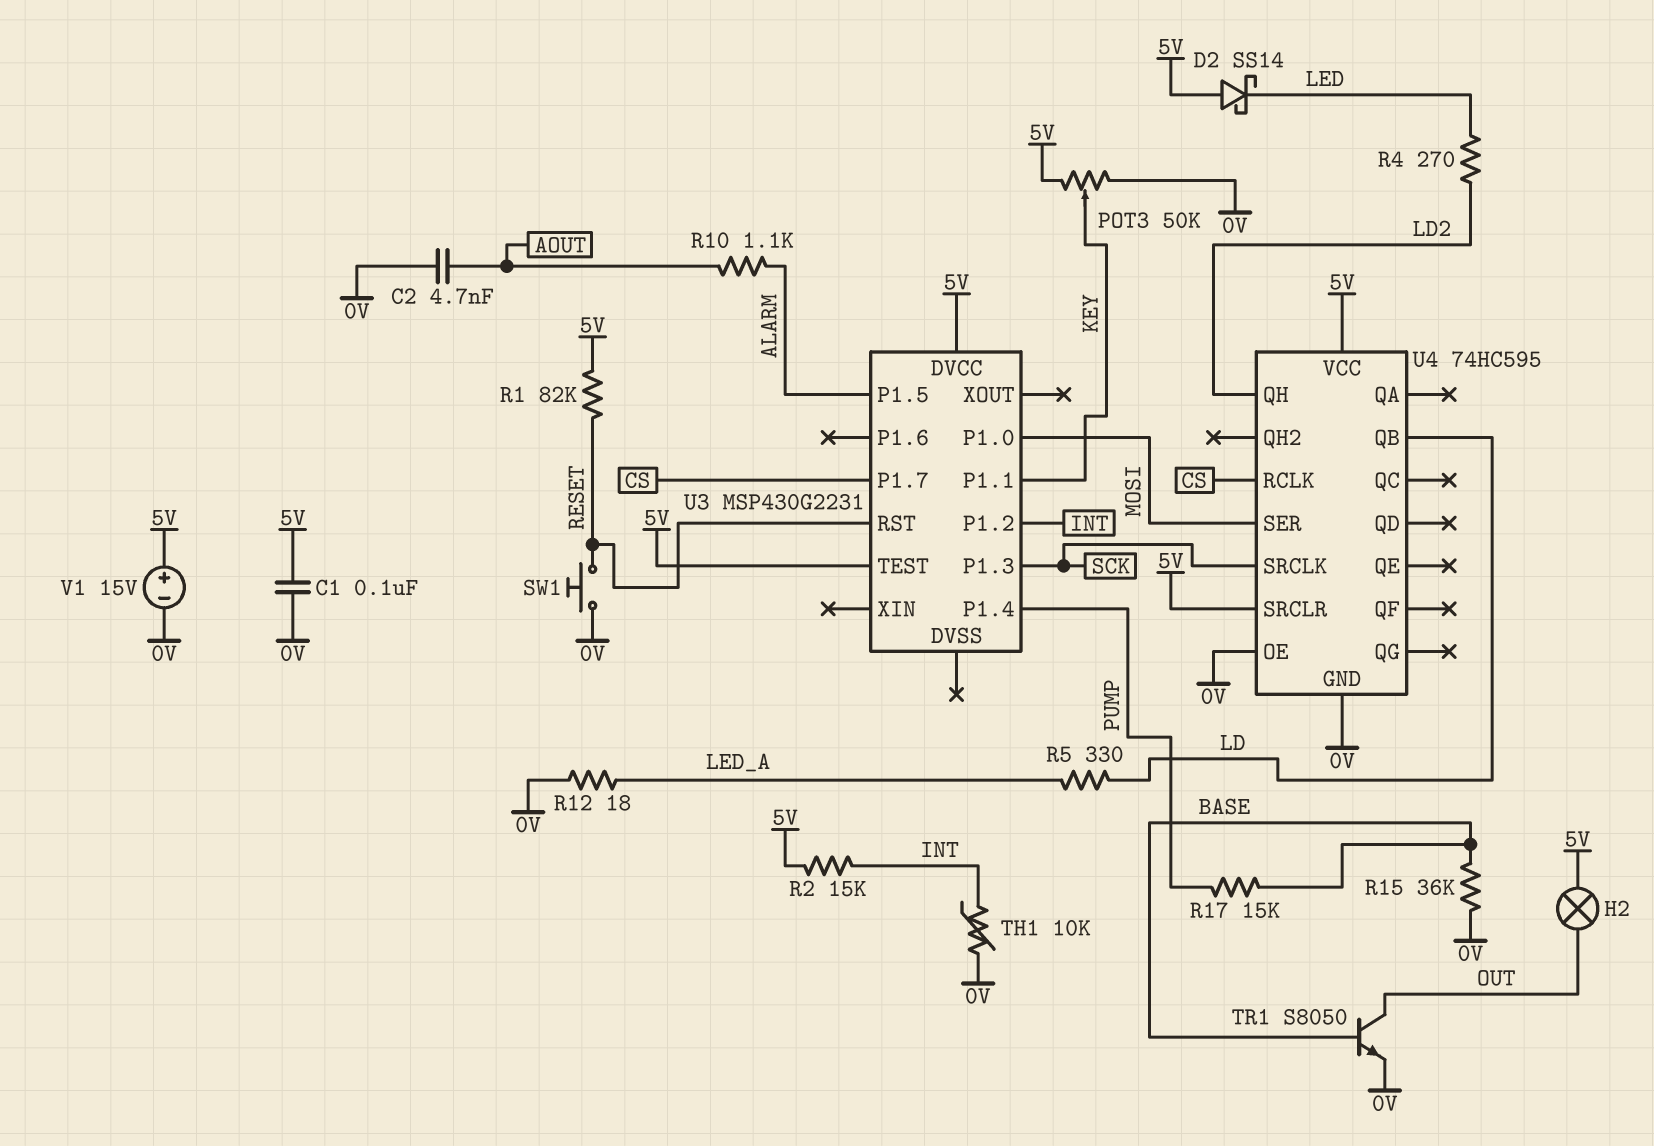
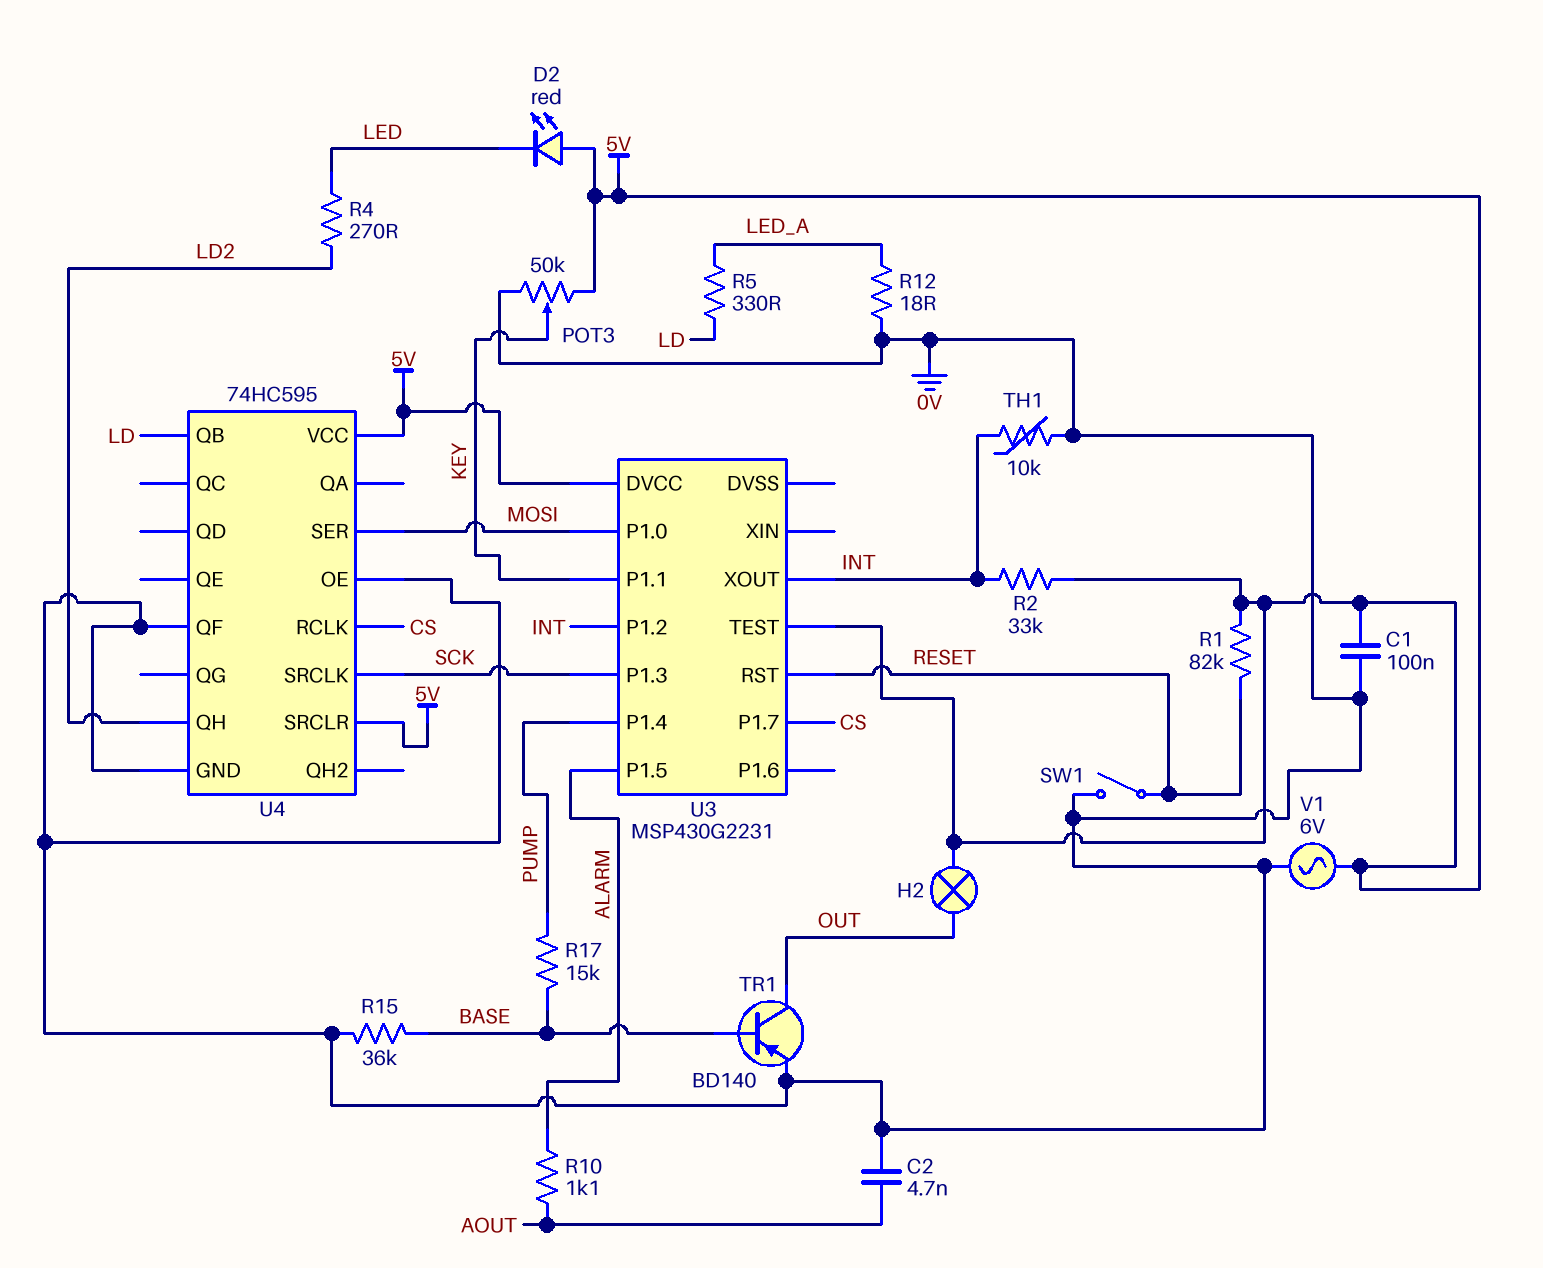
D2: schottky SS14 (A 5V, K LED) -> LED red (A 5V, K LED)
R2: 15k (5V, INT) -> 33k (5V, INT)
SW1: button (0V, RESET) -> switch (0V, RESET)
TR1: NPN S8050 (B BASE, C OUT, E 0V) -> PNP BD140 (B BASE, C OUT, E 0V)
U3 pin XOUT: none -> INT
U4 pin QF: none -> 0V
V1: 15V (plus 5V, minus 0V) -> AC 6V (0V, 5V)

